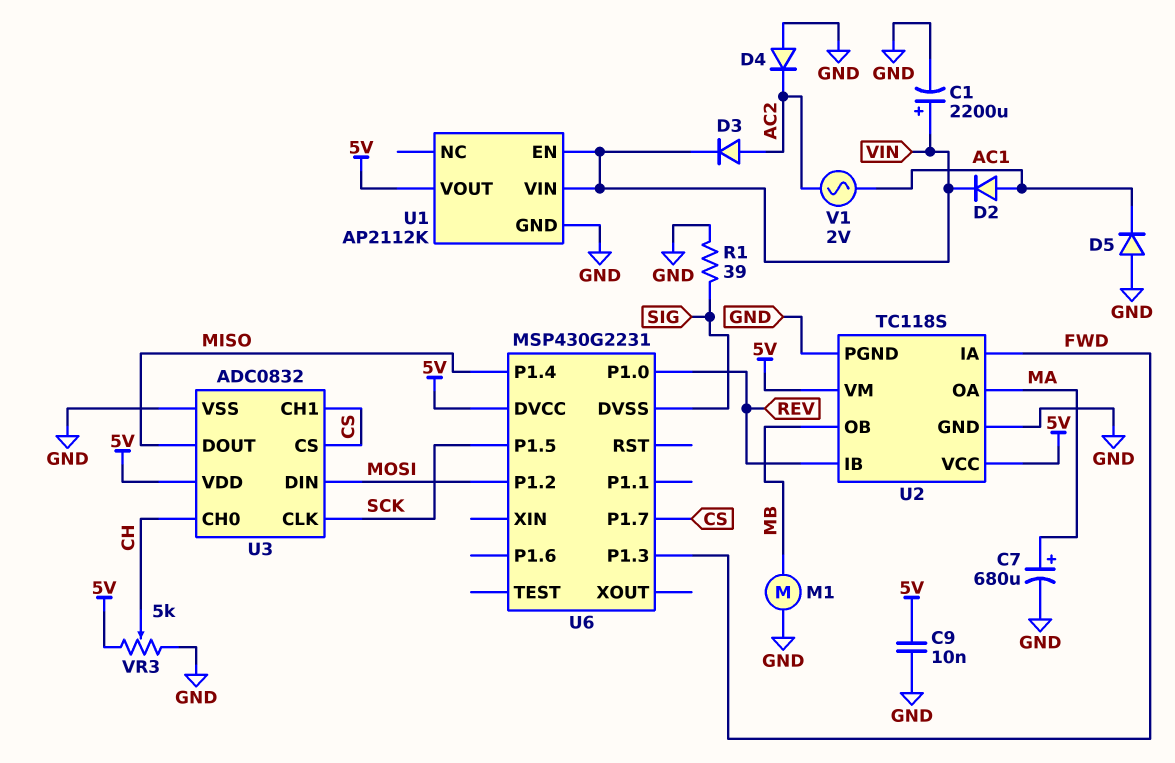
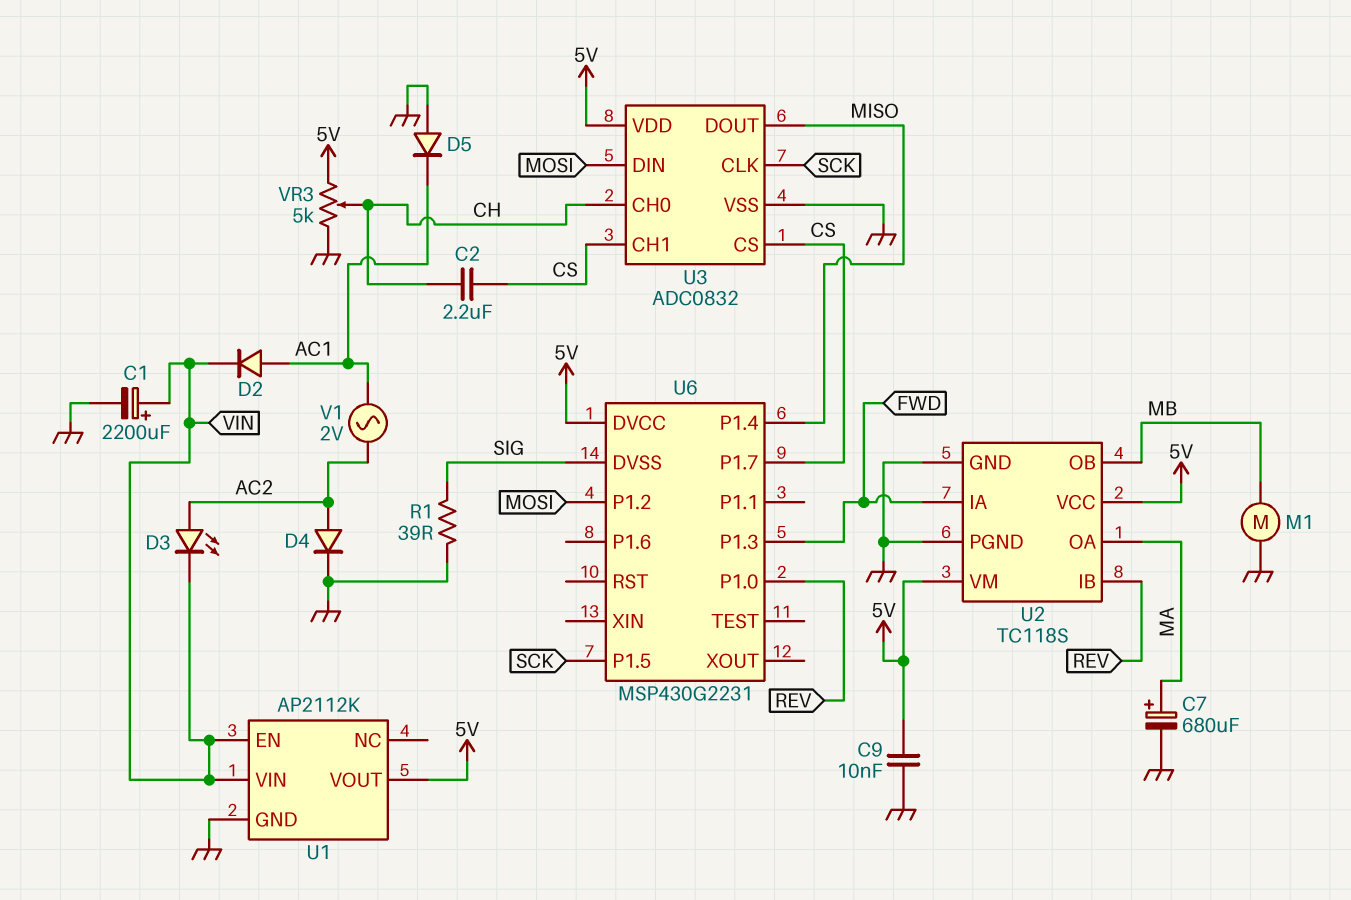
C2: none -> 2.2uF (CH, CS)
D3: diode (A AC2, K VIN) -> LED (A AC2, K VIN)
D4: diode (A GND, K AC2) -> diode (A AC2, K GND)

